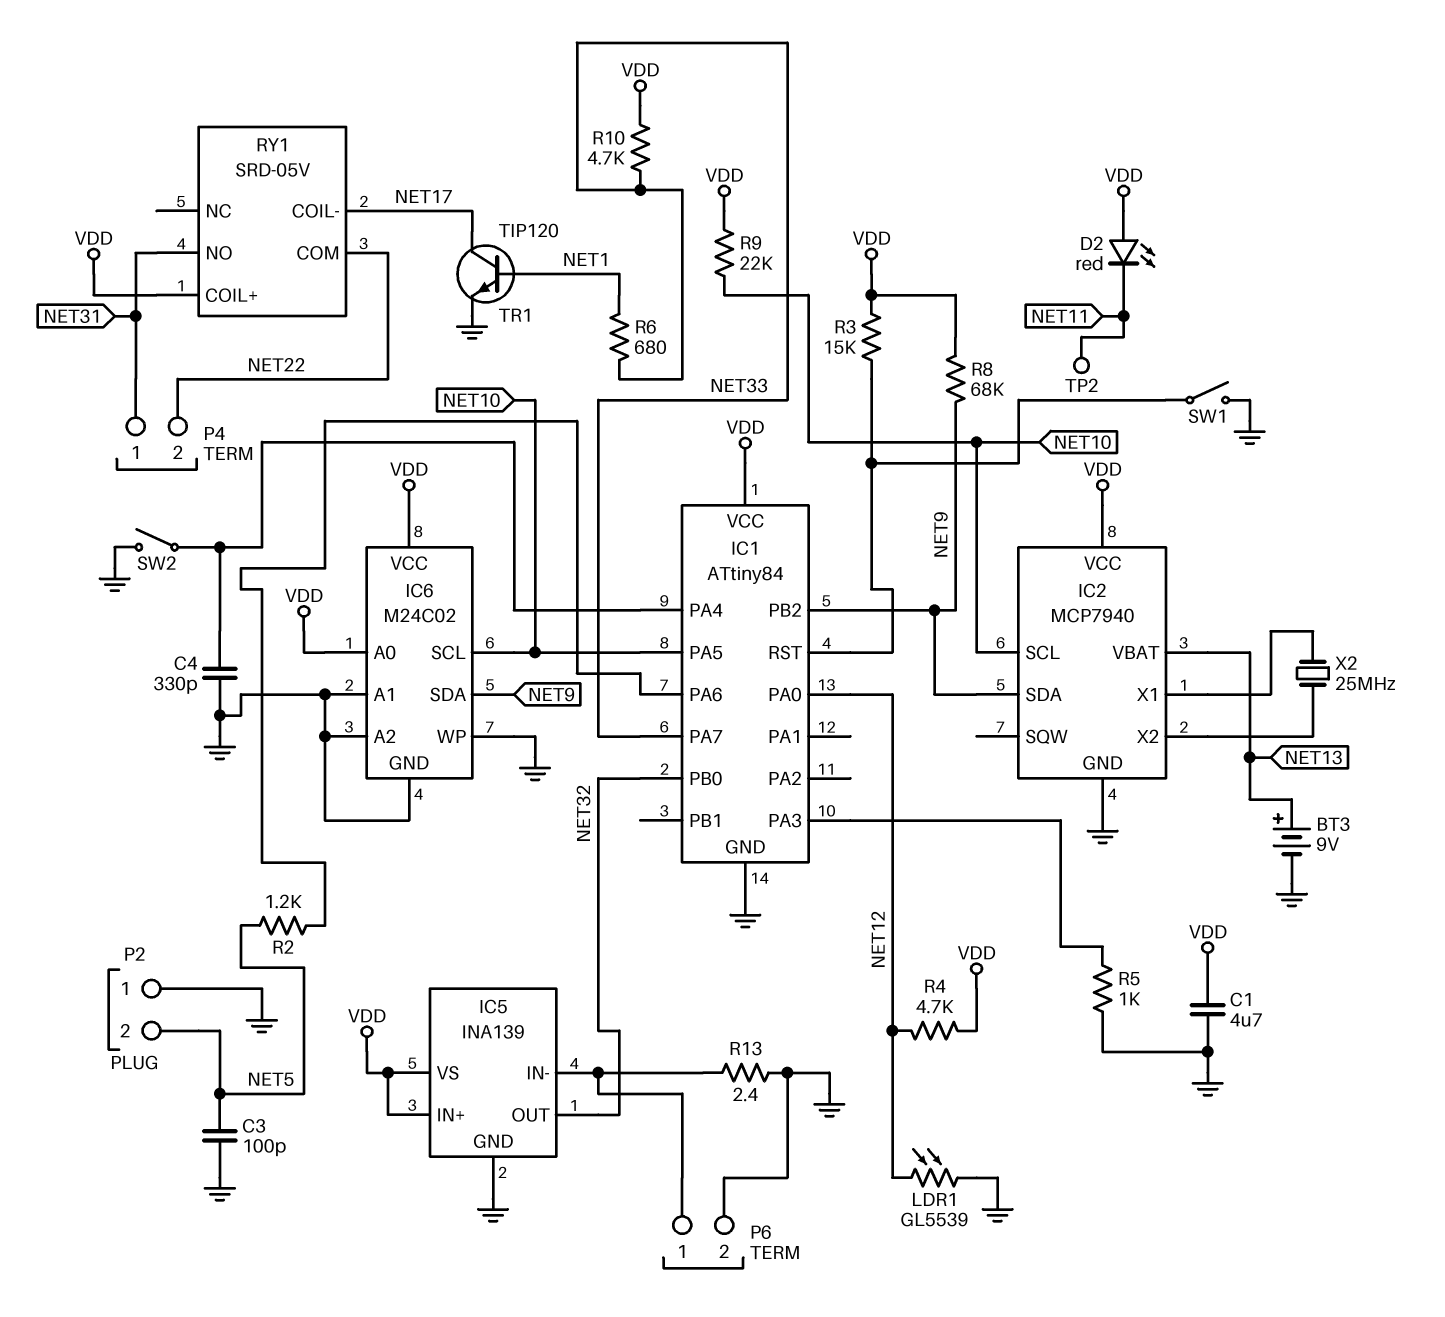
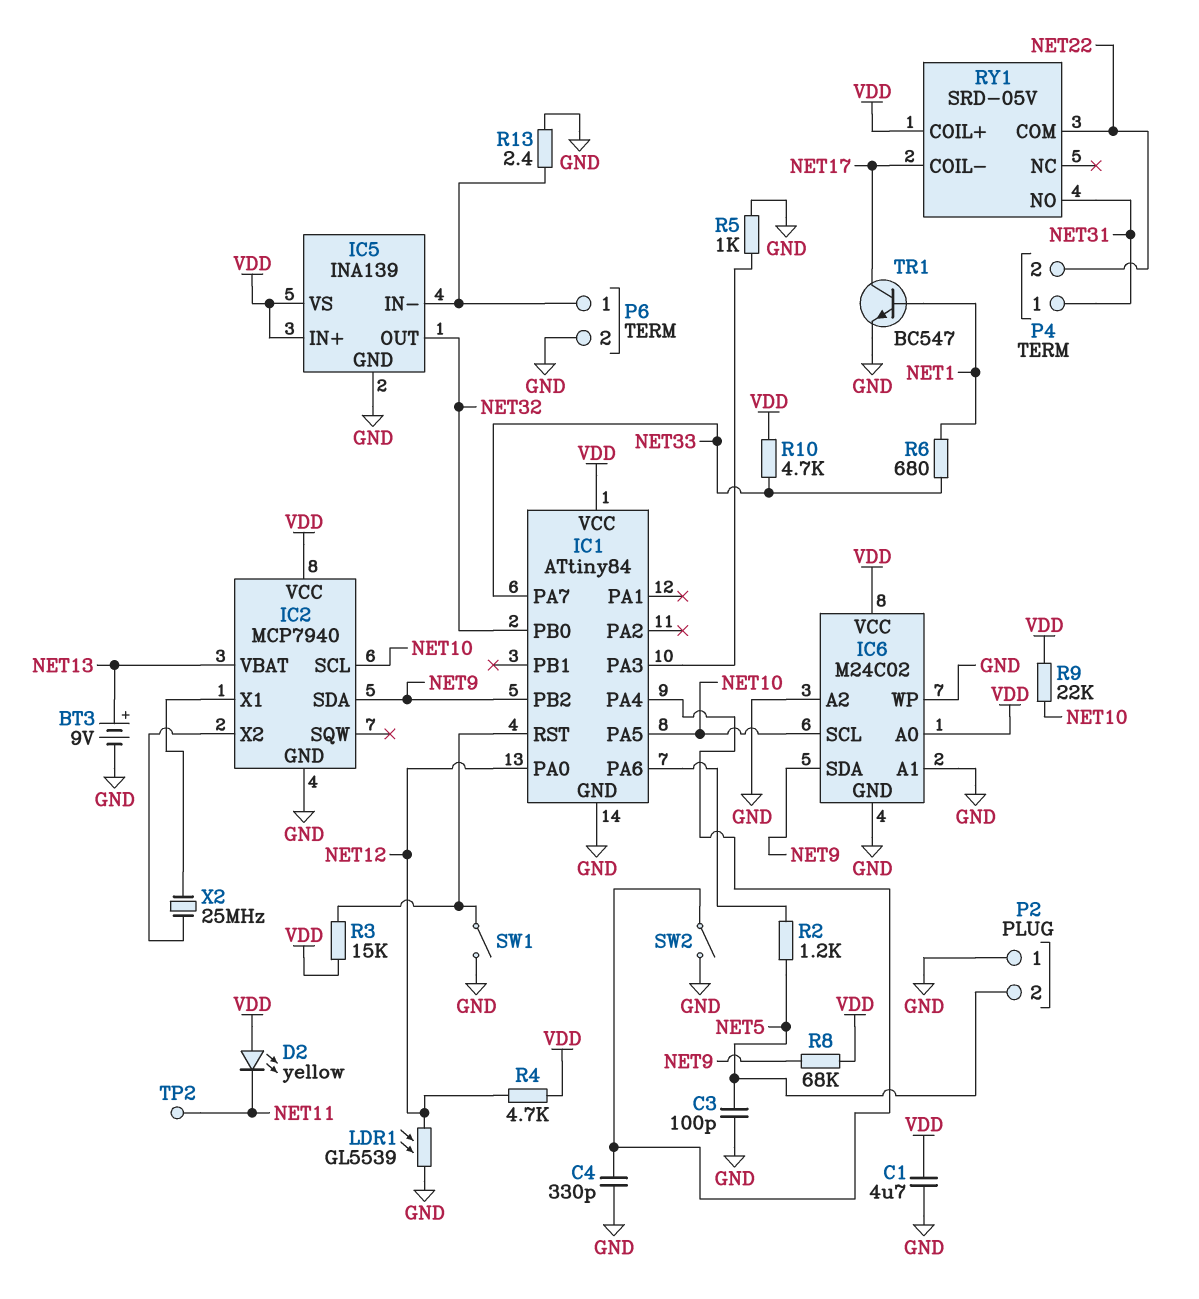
D2: LED red (A VDD, K NET11) -> LED yellow (A VDD, K NET11)
TR1: NPN TIP120 (B NET1, C NET17, E GND) -> NPN BC547 (B NET1, C NET17, E GND)

